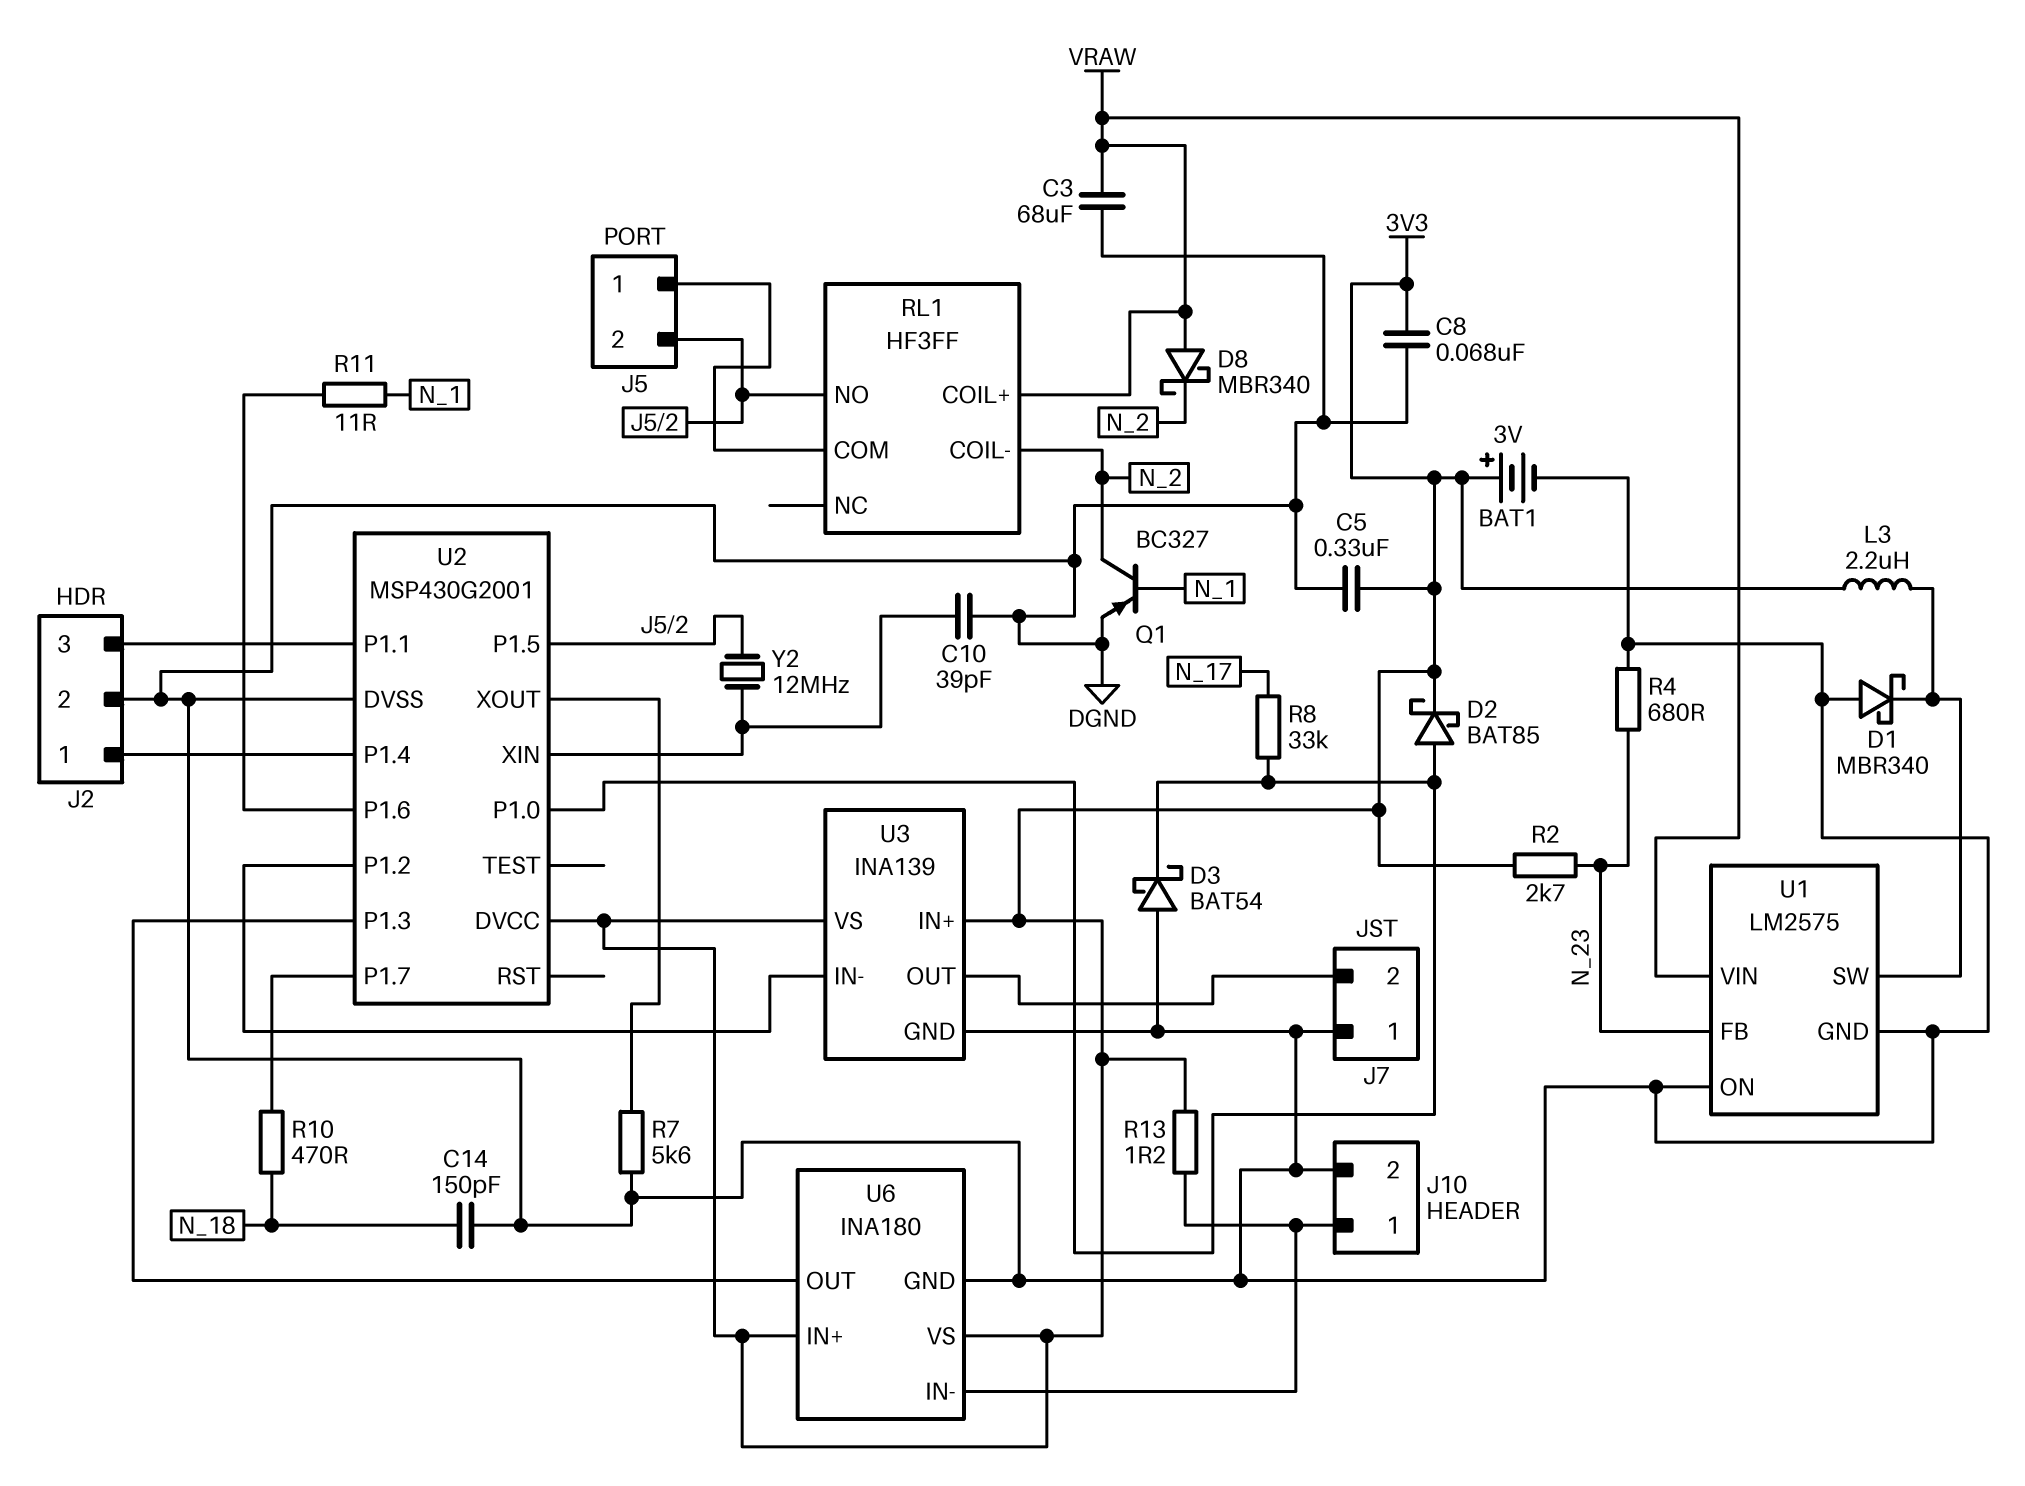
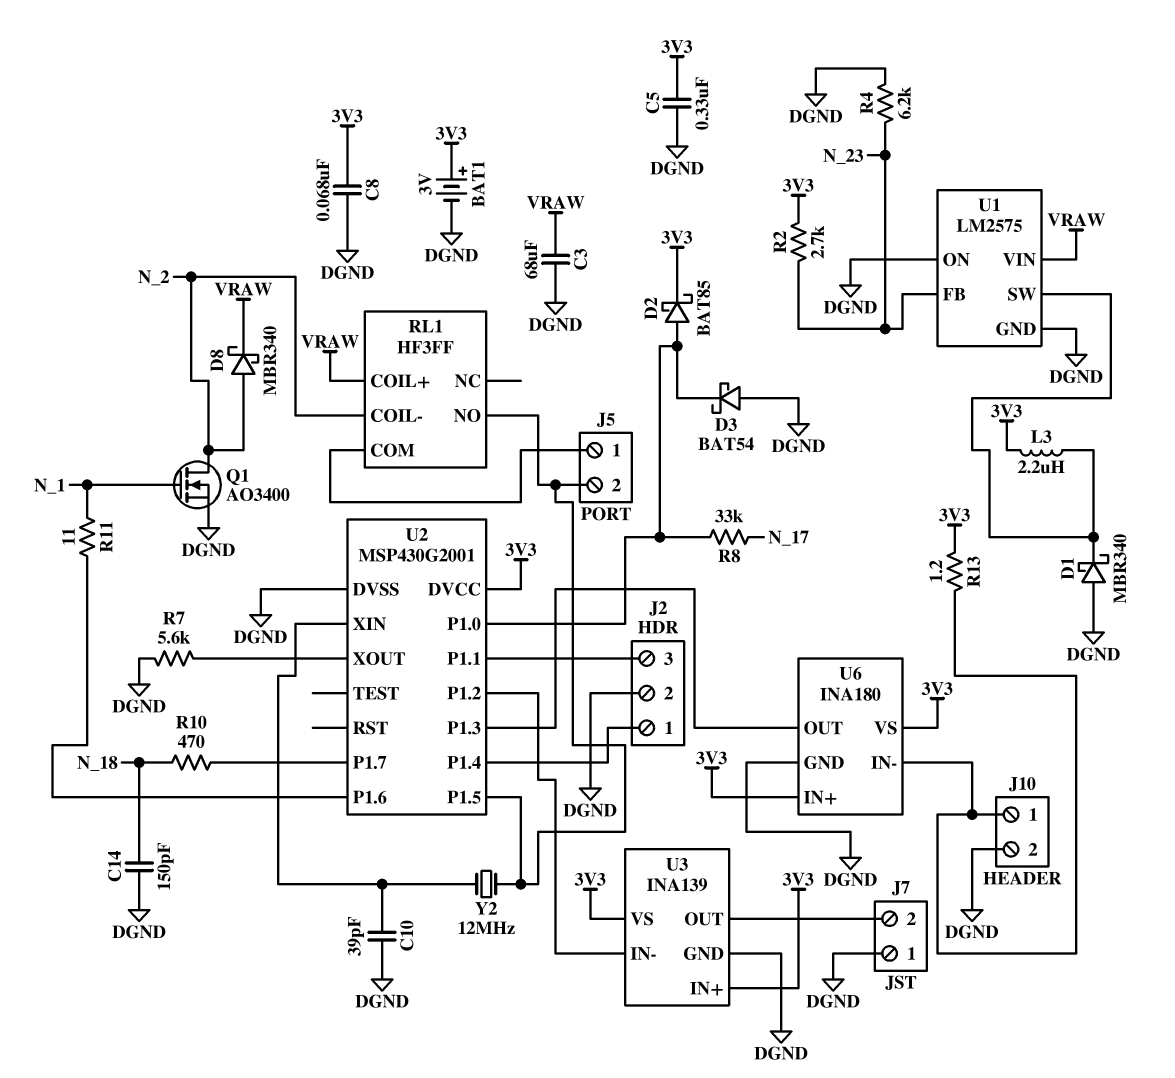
D8: schottky MBR340 (A VRAW, K N_2) -> schottky MBR340 (A N_2, K VRAW)
Q1: PNP BC327 (B N_1, C N_2, E DGND) -> NMOS AO3400 (G N_1, D N_2, S DGND)
R4: 680 (DGND, N_23) -> 6.2k (DGND, N_23)

